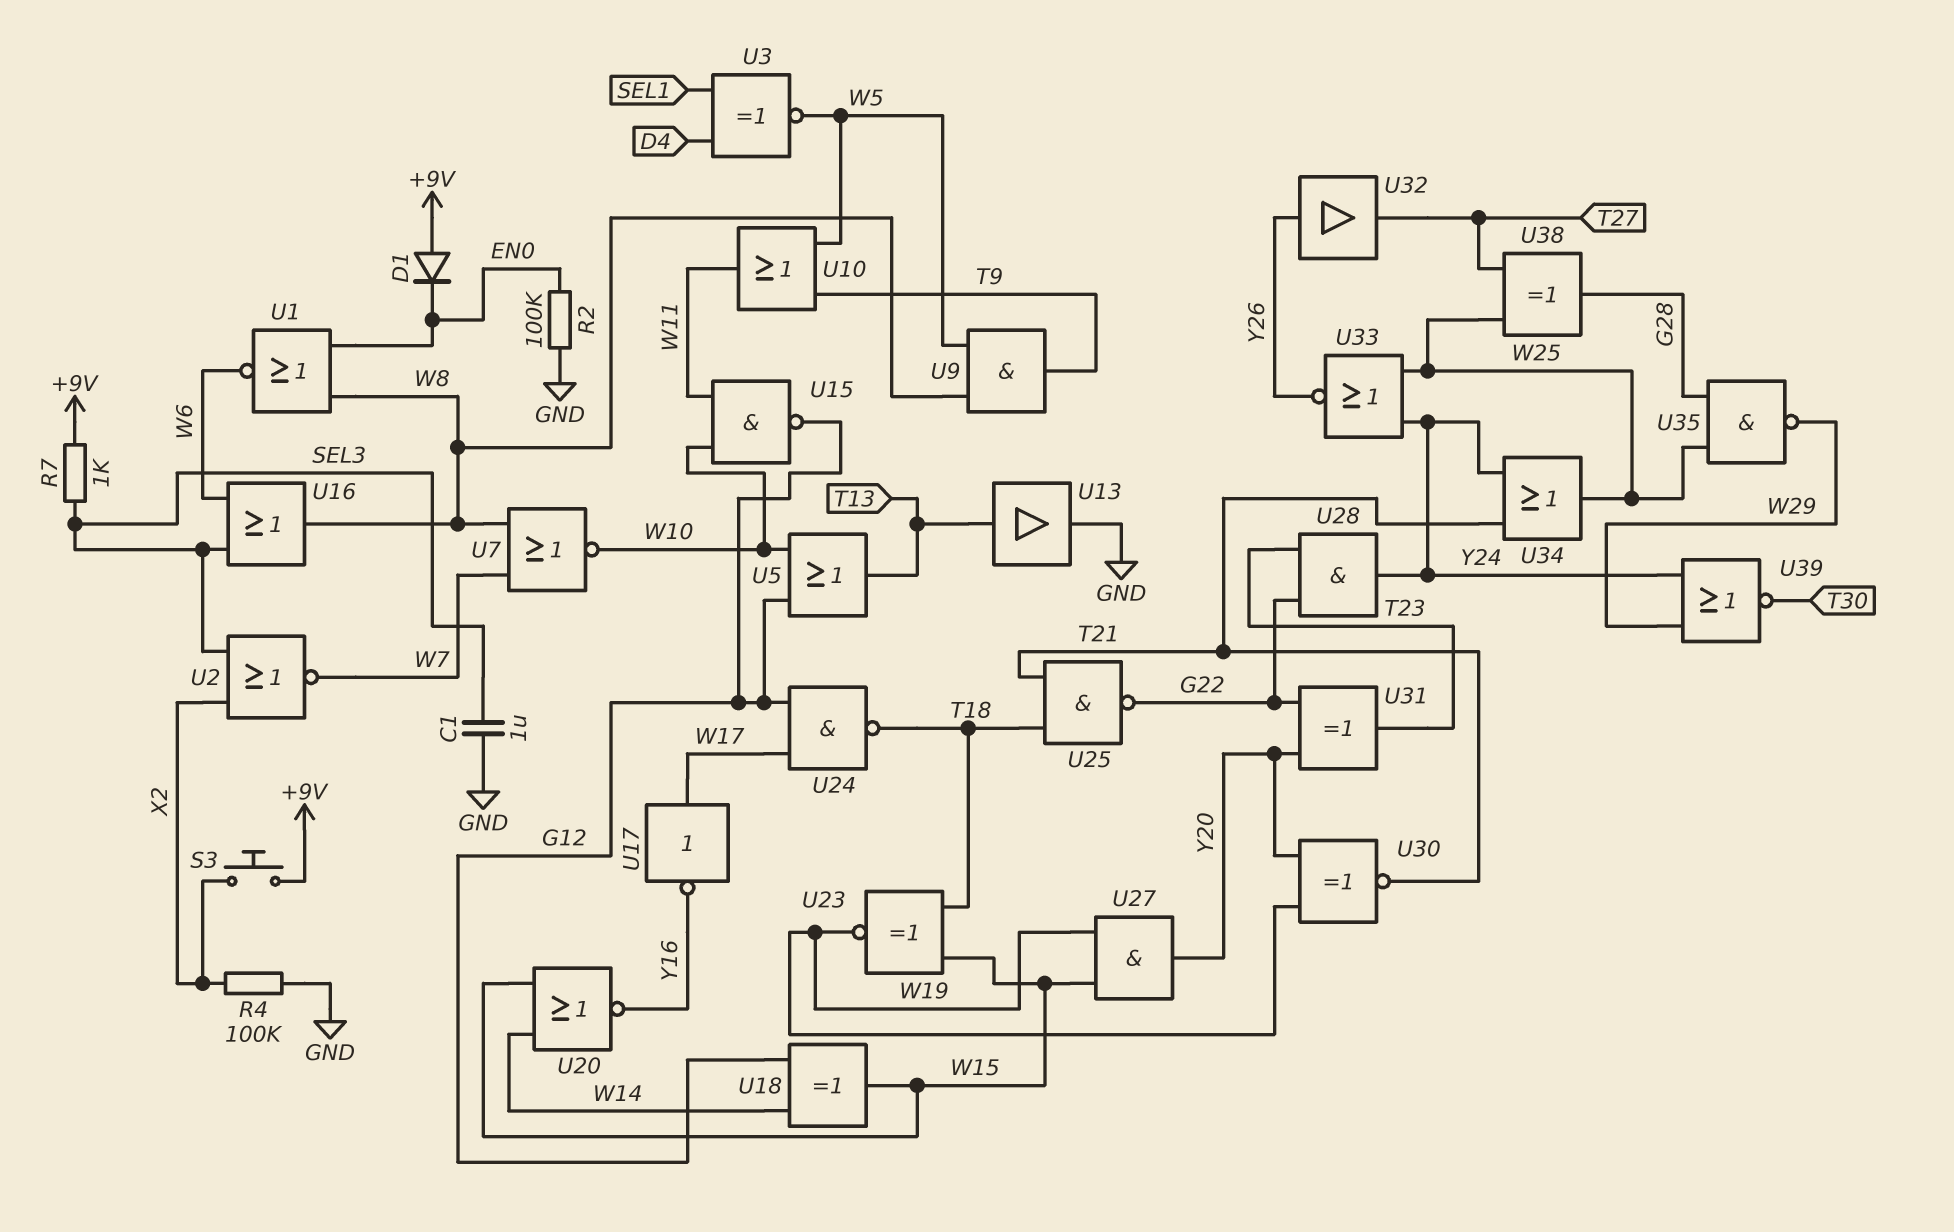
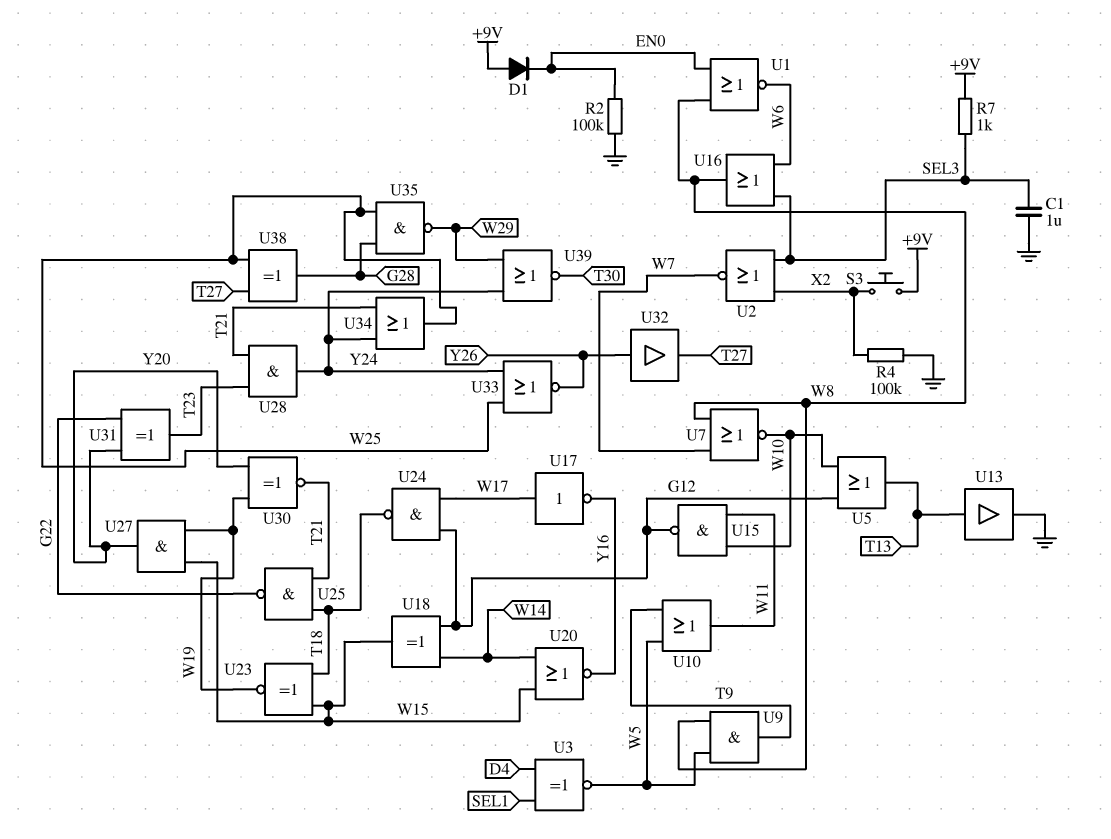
U28: AND (in G22, in T23, out Y24) -> AND (in T21, in T23, out Y24)

